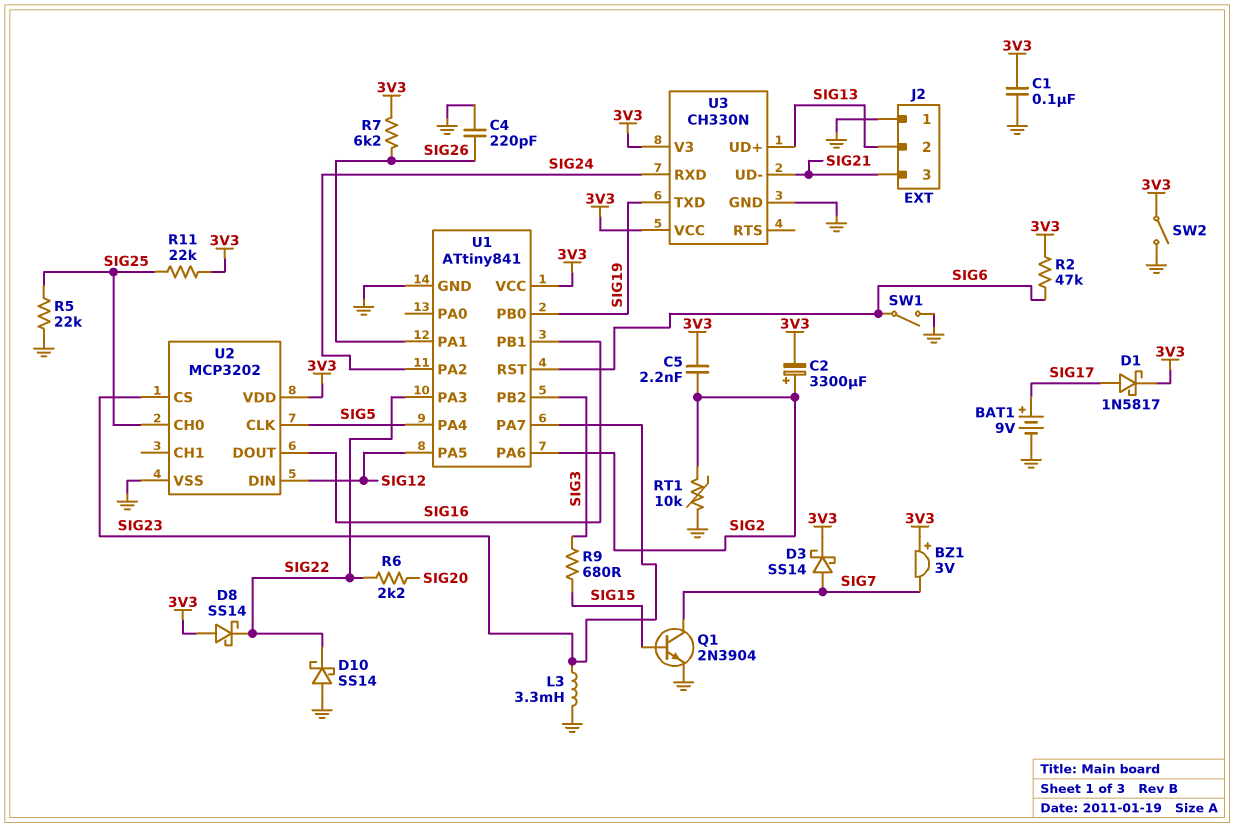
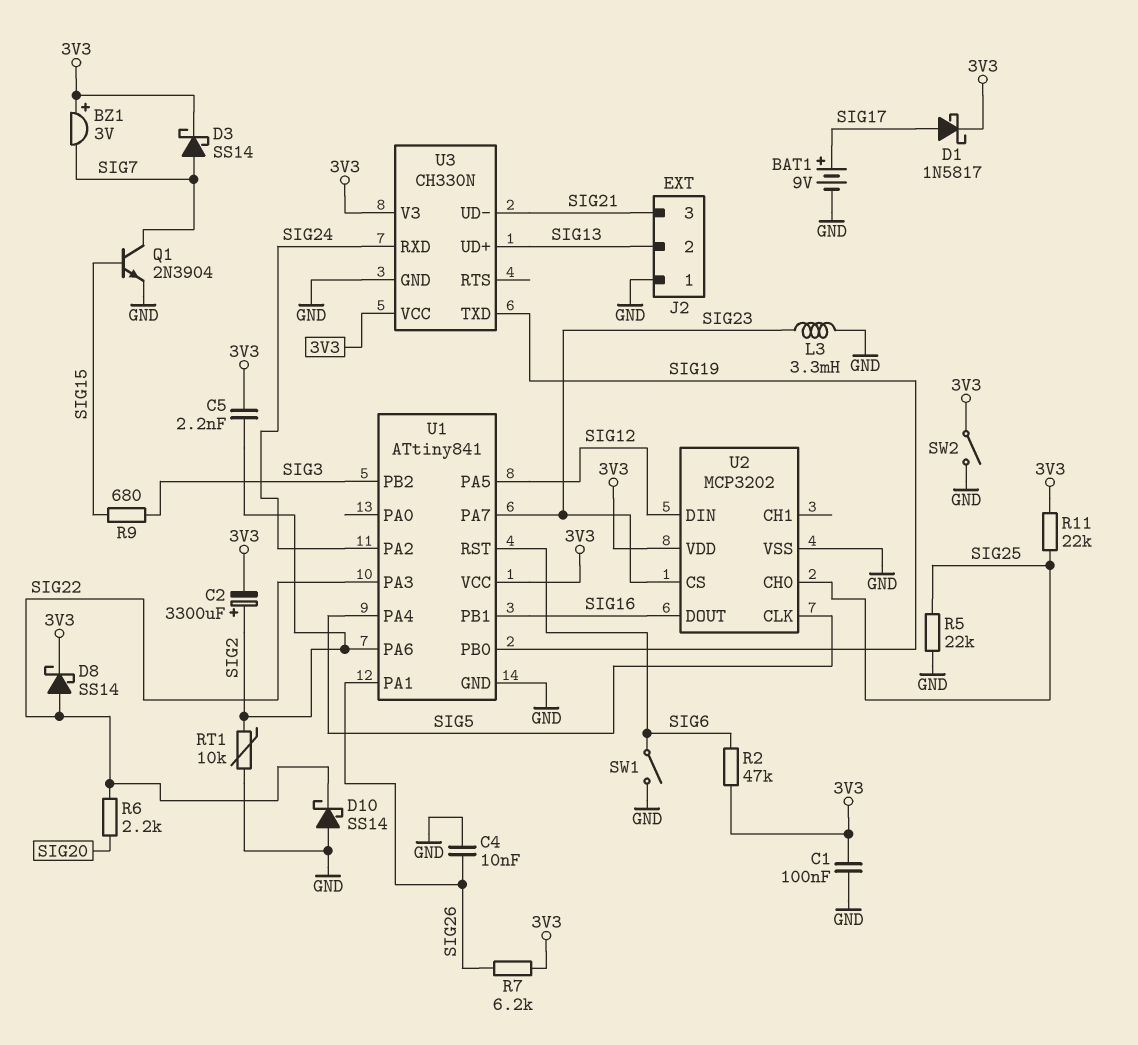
C4: 220pF (GND, SIG26) -> 10nF (GND, SIG26)
D8: schottky SS14 (A 3V3, K SIG22) -> schottky SS14 (A SIG22, K 3V3)

